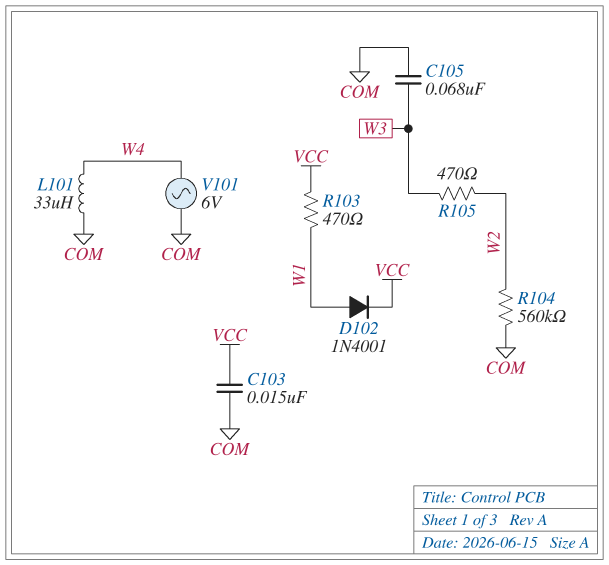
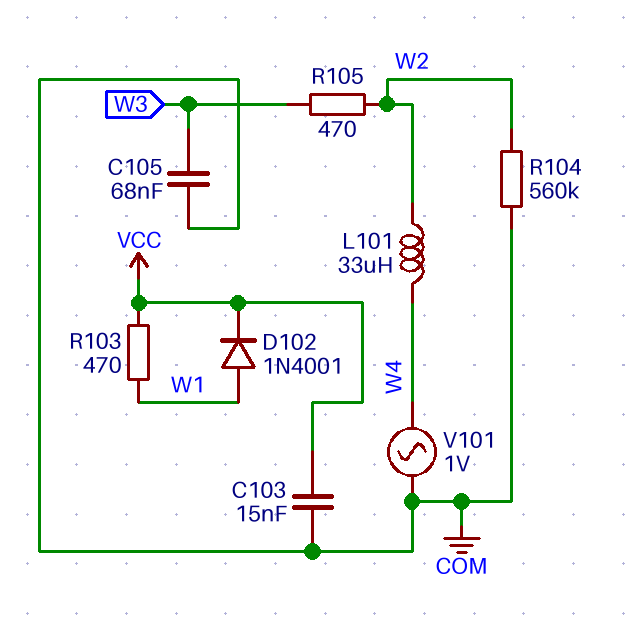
L101: 33uH (COM, W4) -> 33uH (W2, W4)
V101: AC 6V (COM, W4) -> AC 1V (COM, W4)

